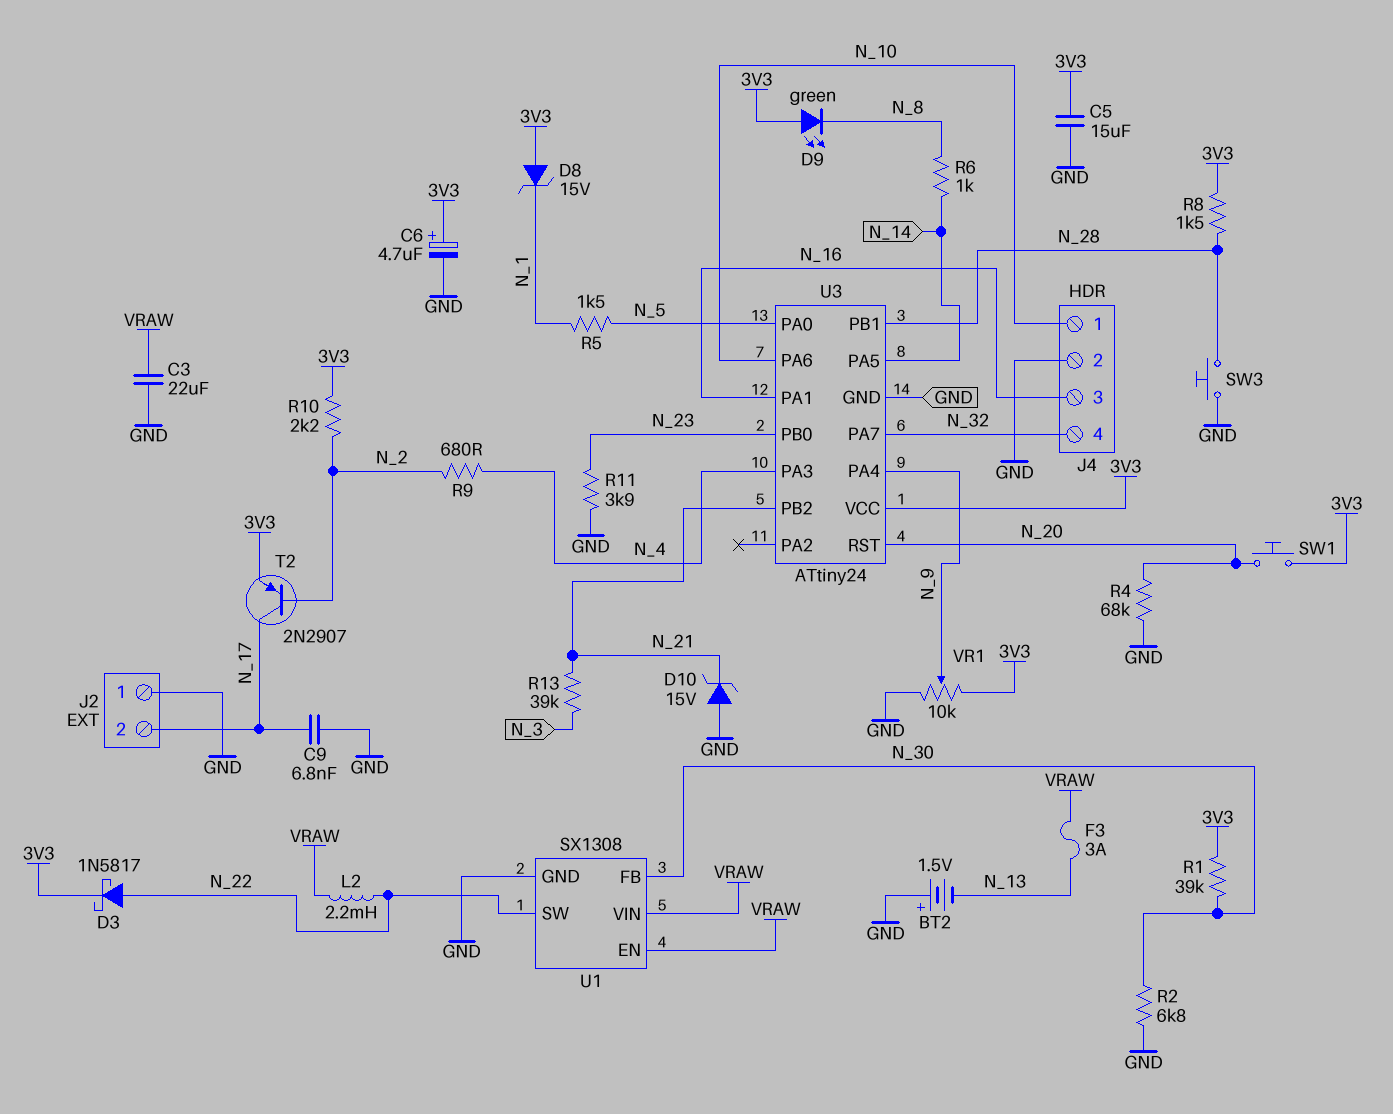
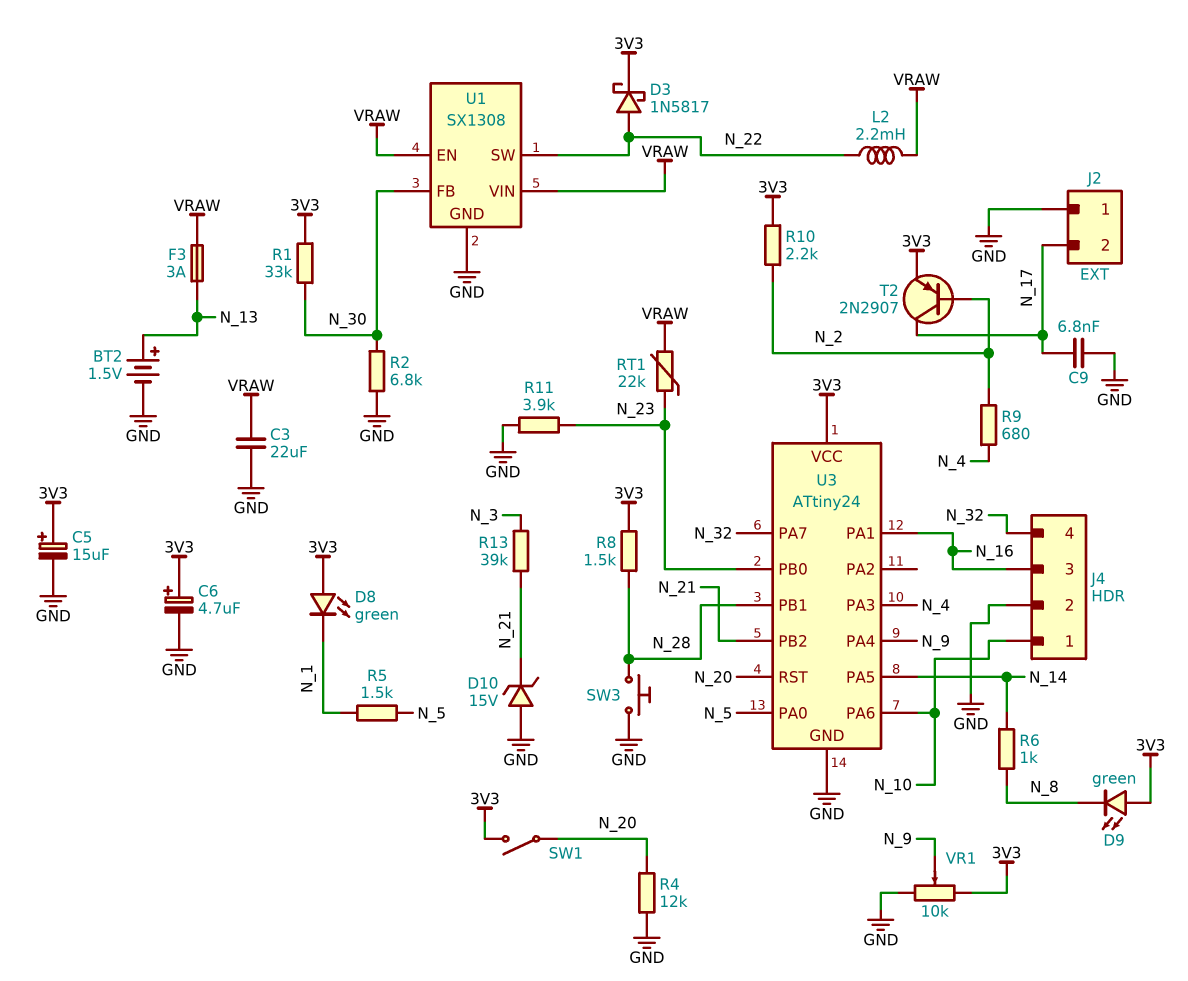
BT2: 1.5V (plus GND, minus N_13) -> 1.5V (plus N_13, minus GND)
C5: 15uF (3V3, GND) -> 15uF (plus 3V3, minus GND)
D8: zener 15V (A 3V3, K N_1) -> LED green (A 3V3, K N_1)
R1: 39k (3V3, N_30) -> 33k (3V3, N_30)
R4: 68k (GND, N_20) -> 12k (GND, N_20)
RT1: none -> 22k (N_23, VRAW)
SW1: button (3V3, N_20) -> switch (3V3, N_20)

